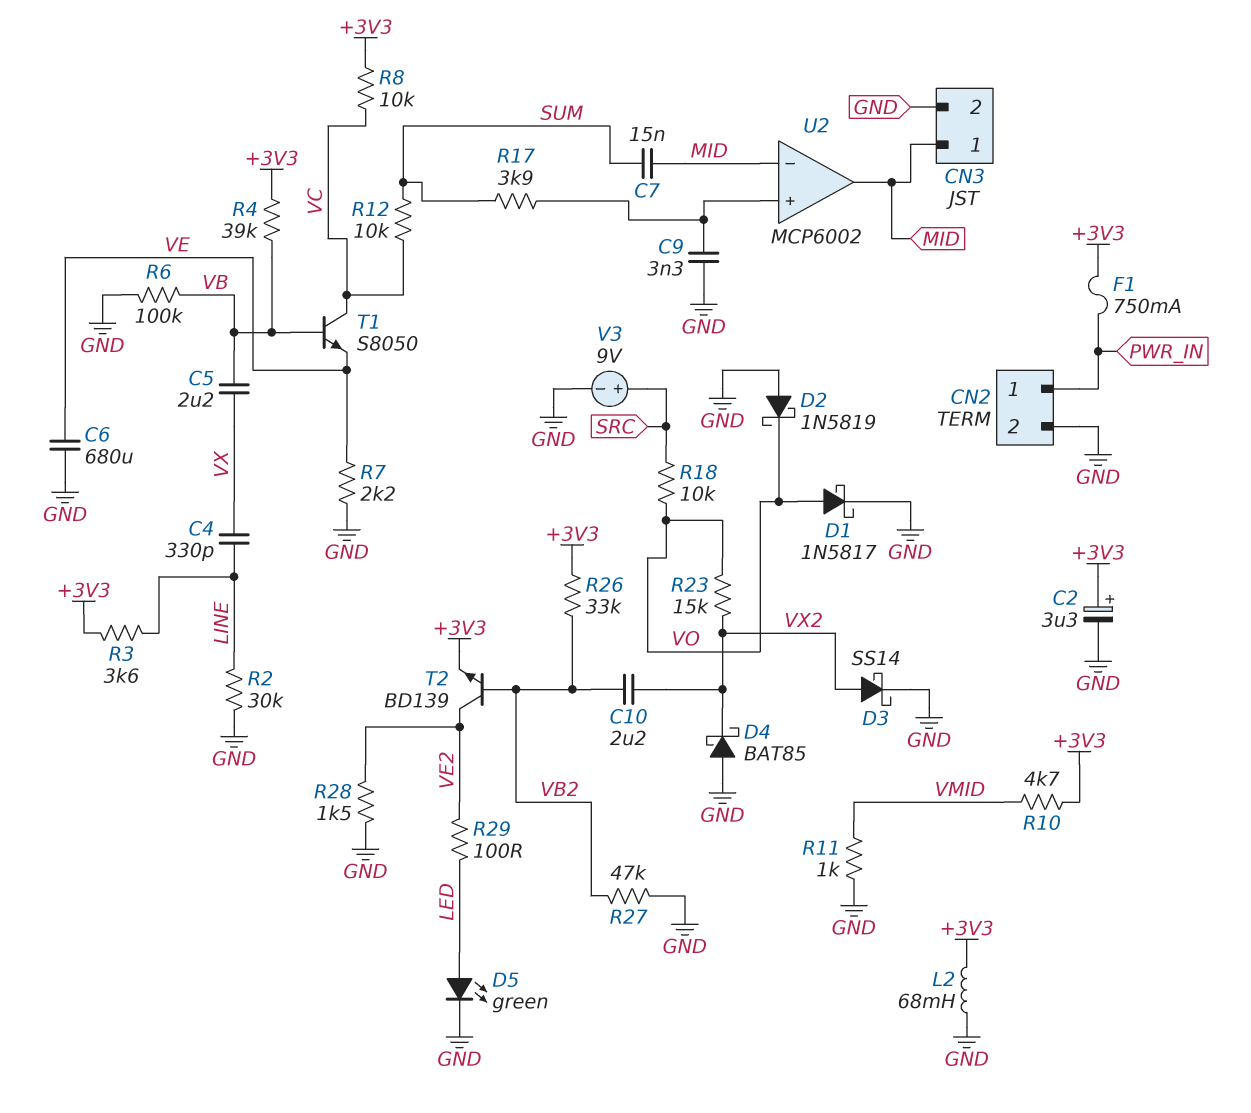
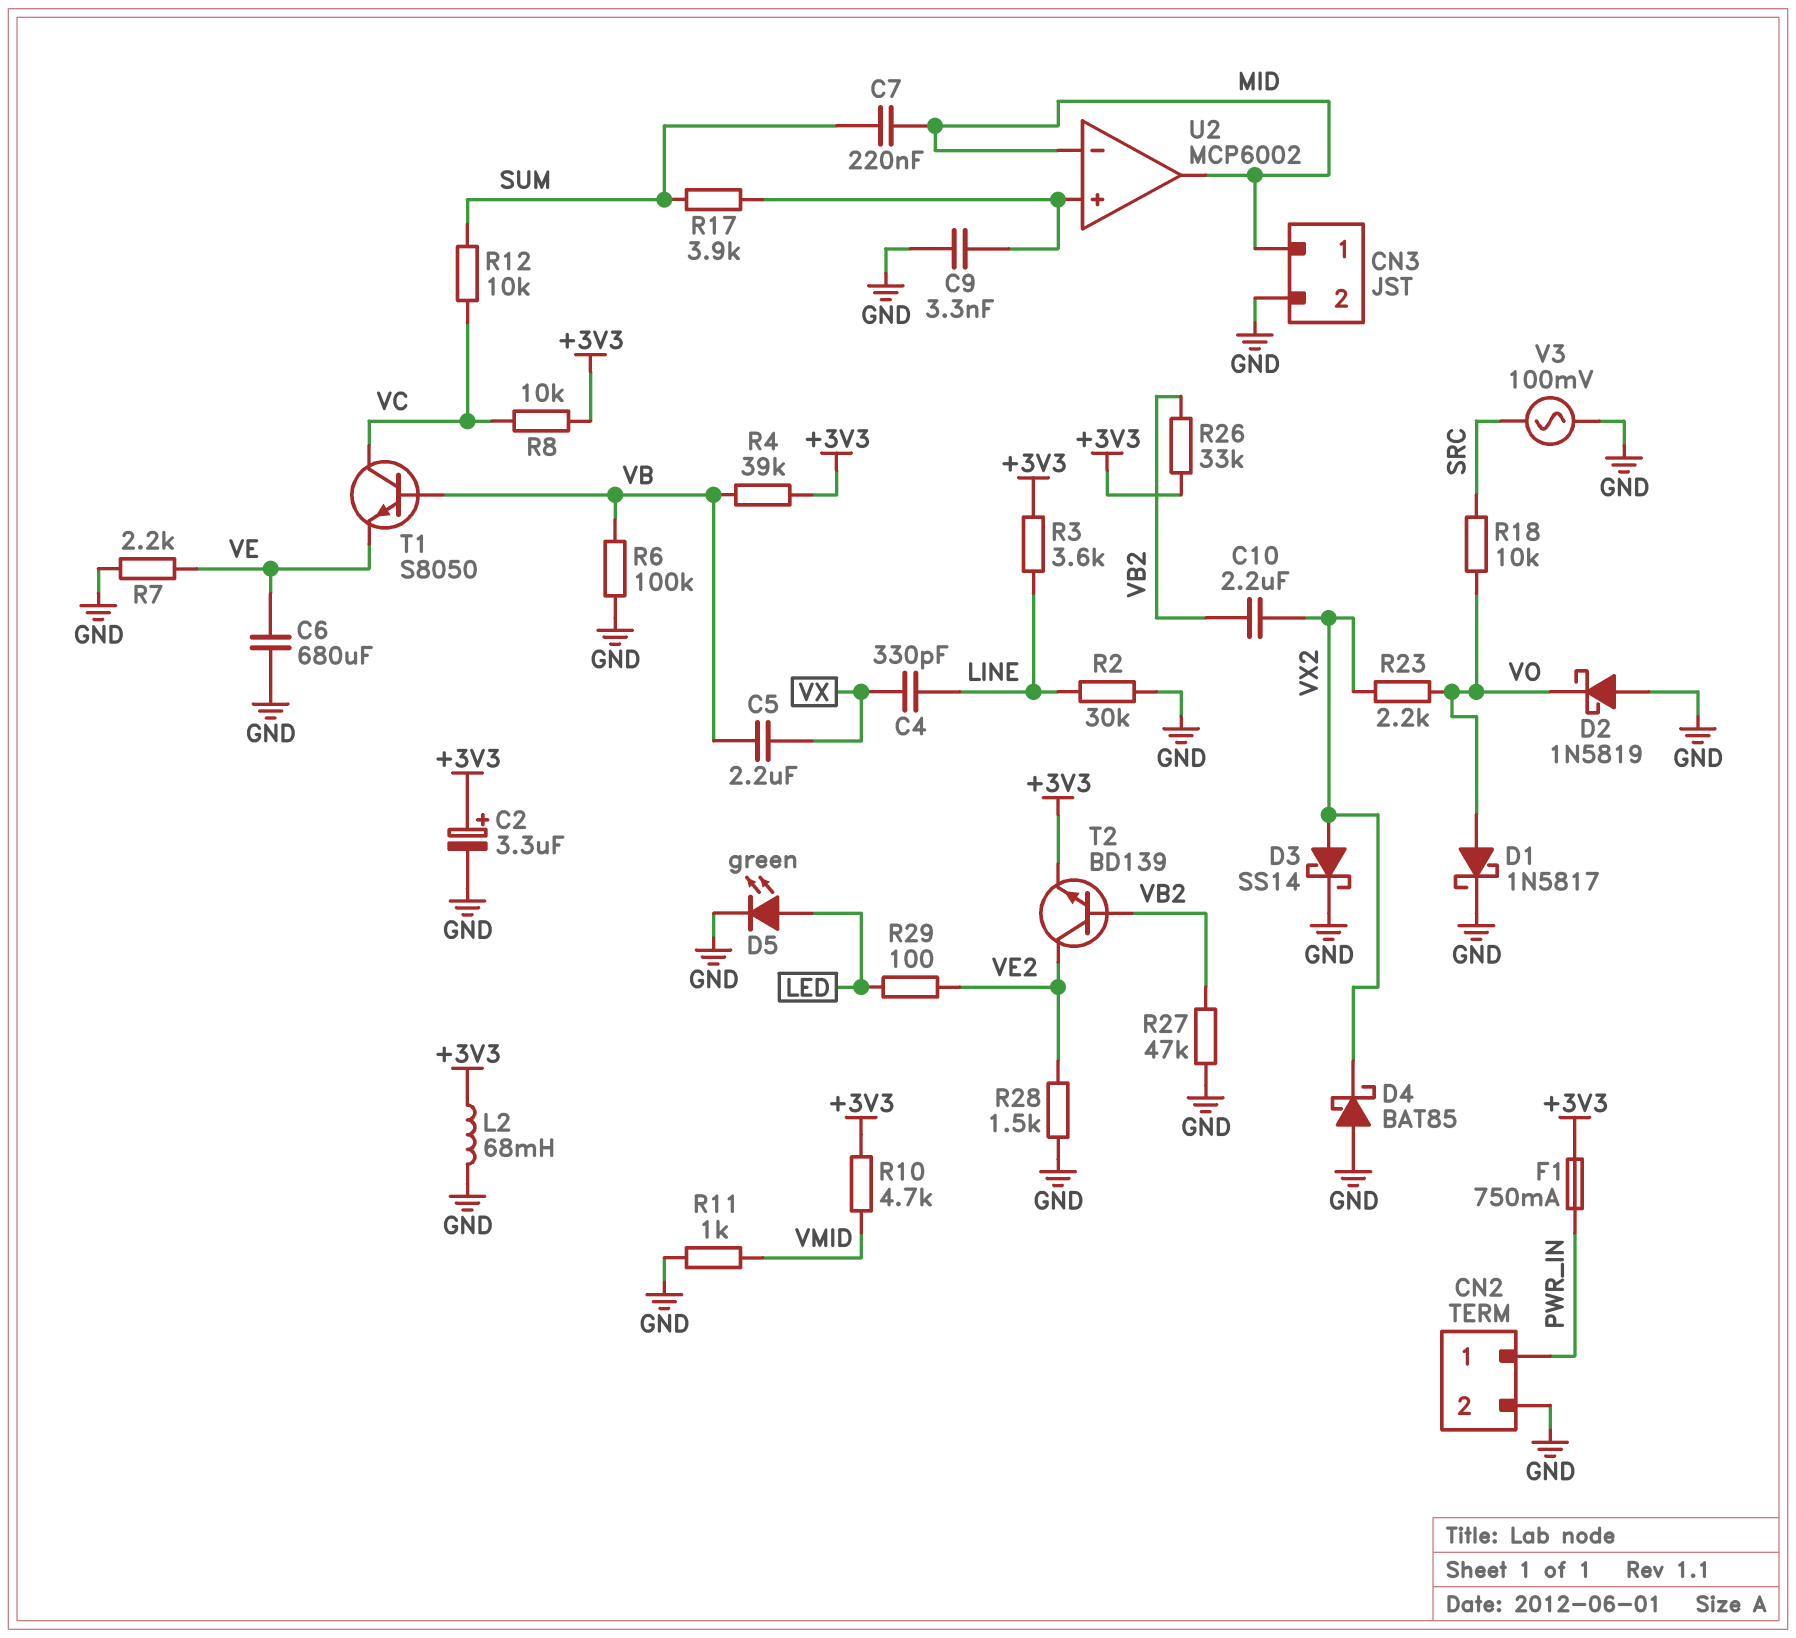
C7: 15nF (MID, SUM) -> 220nF (MID, SUM)
R23: 15k (VO, VX2) -> 2.2k (VO, VX2)
V3: 9V (plus SRC, minus GND) -> AC 100mV (GND, SRC)

